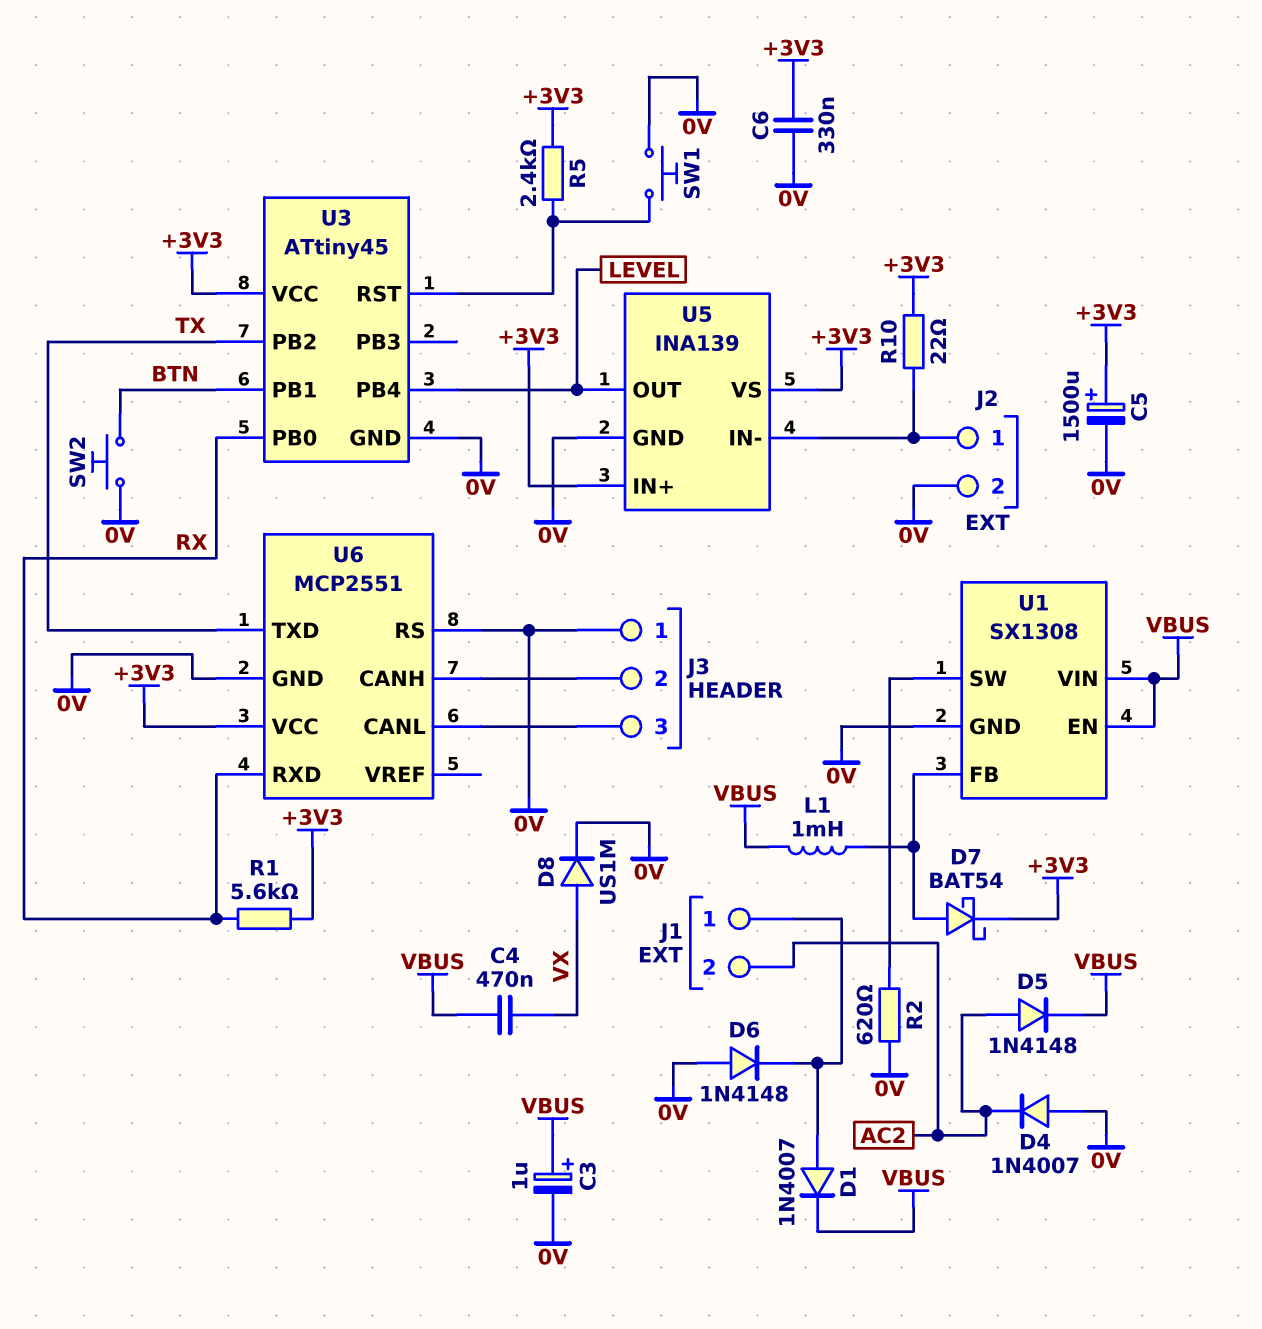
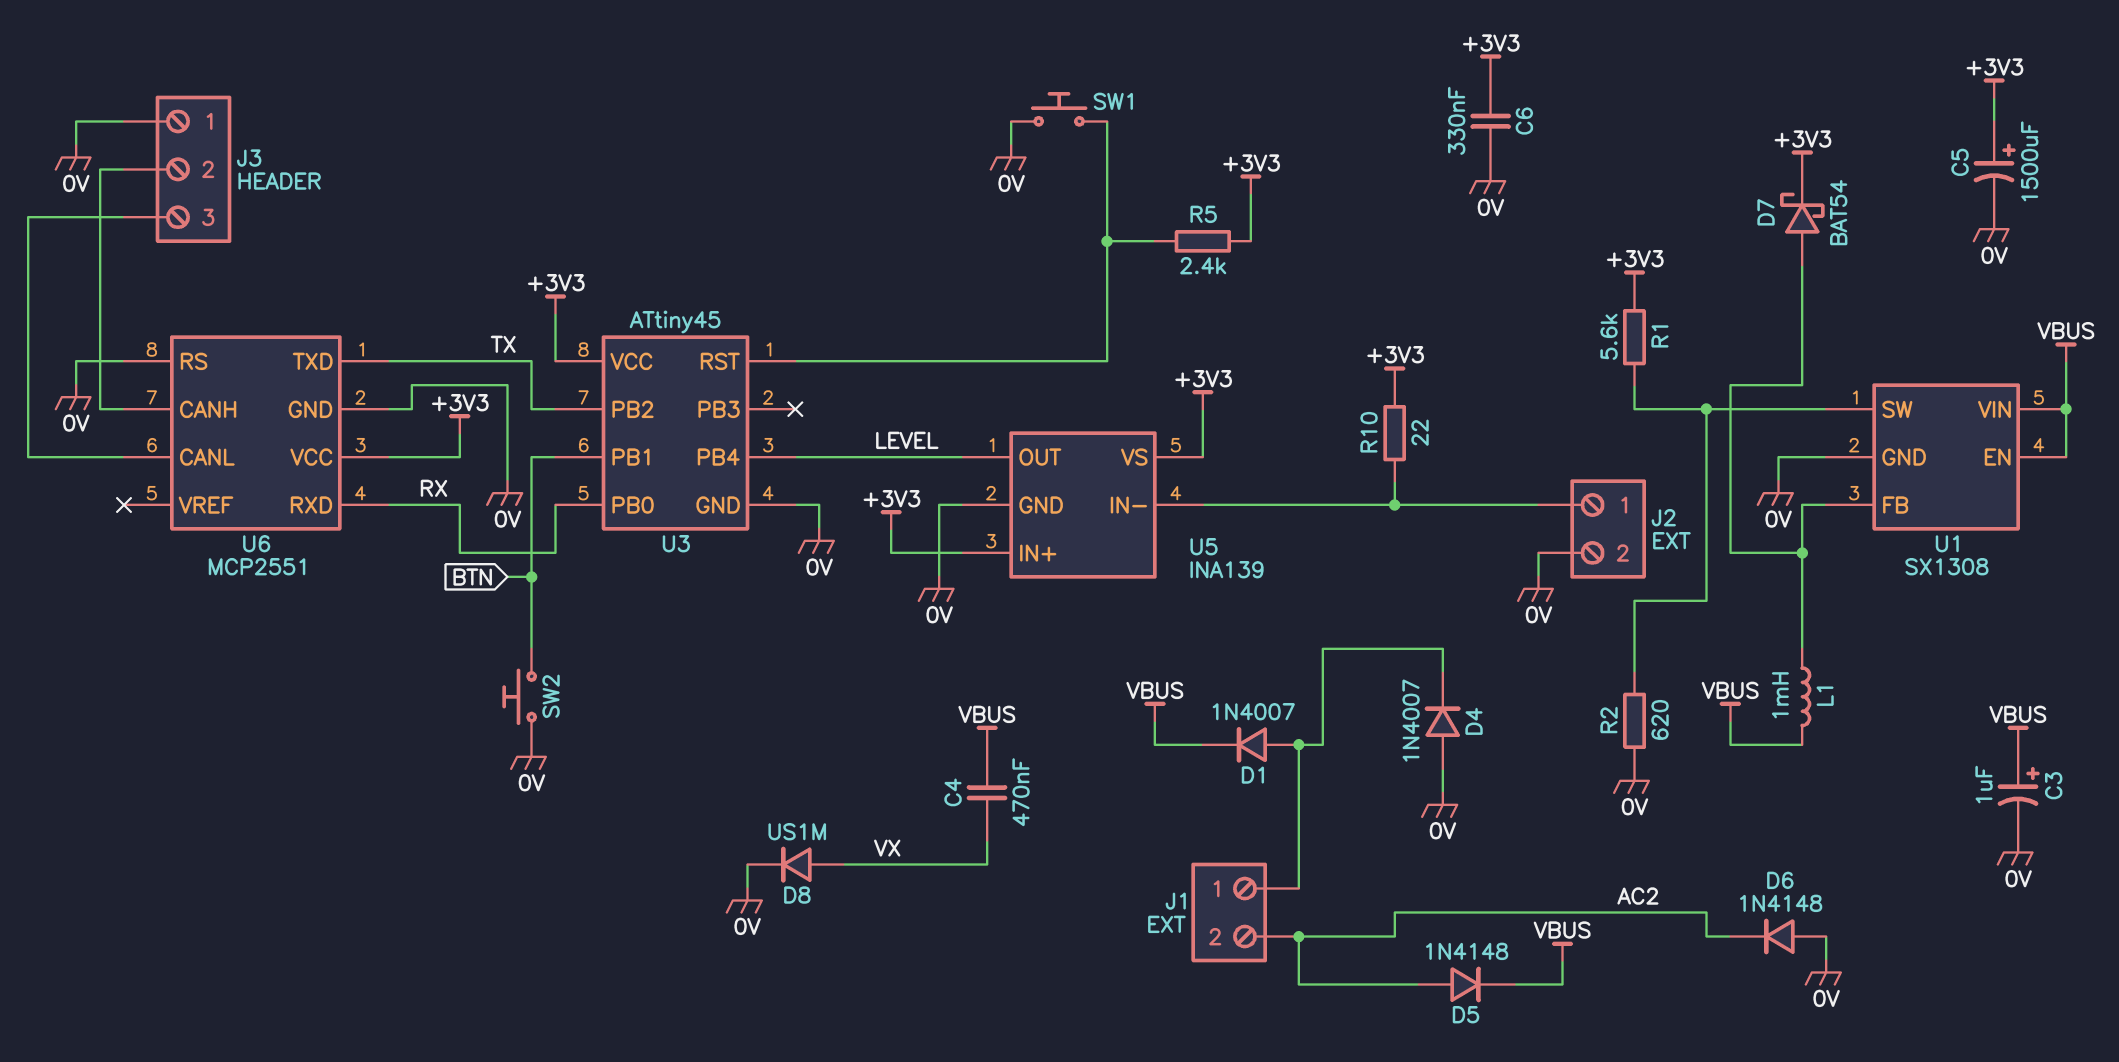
D4: diode 1N4007 (A 0V, K AC2) -> diode 1N4007 (A 0V, K J1/1)
D6: diode 1N4148 (A 0V, K J1/1) -> diode 1N4148 (A 0V, K AC2)
R1: 5.6k (+3V3, RX) -> 5.6k (+3V3, U1/SW)

